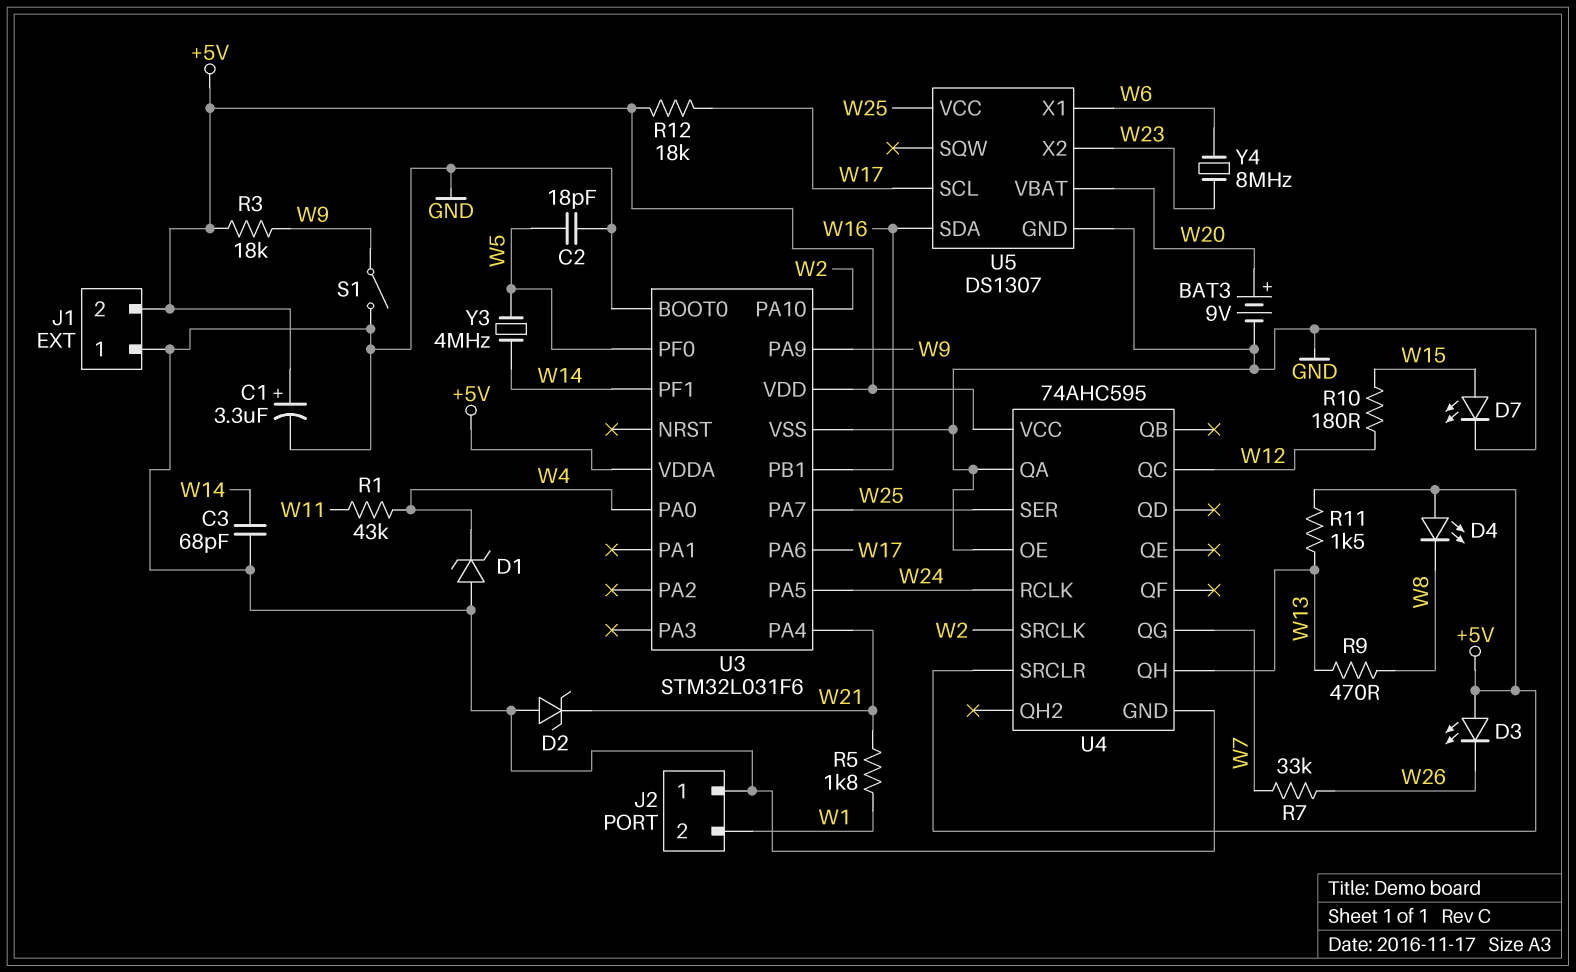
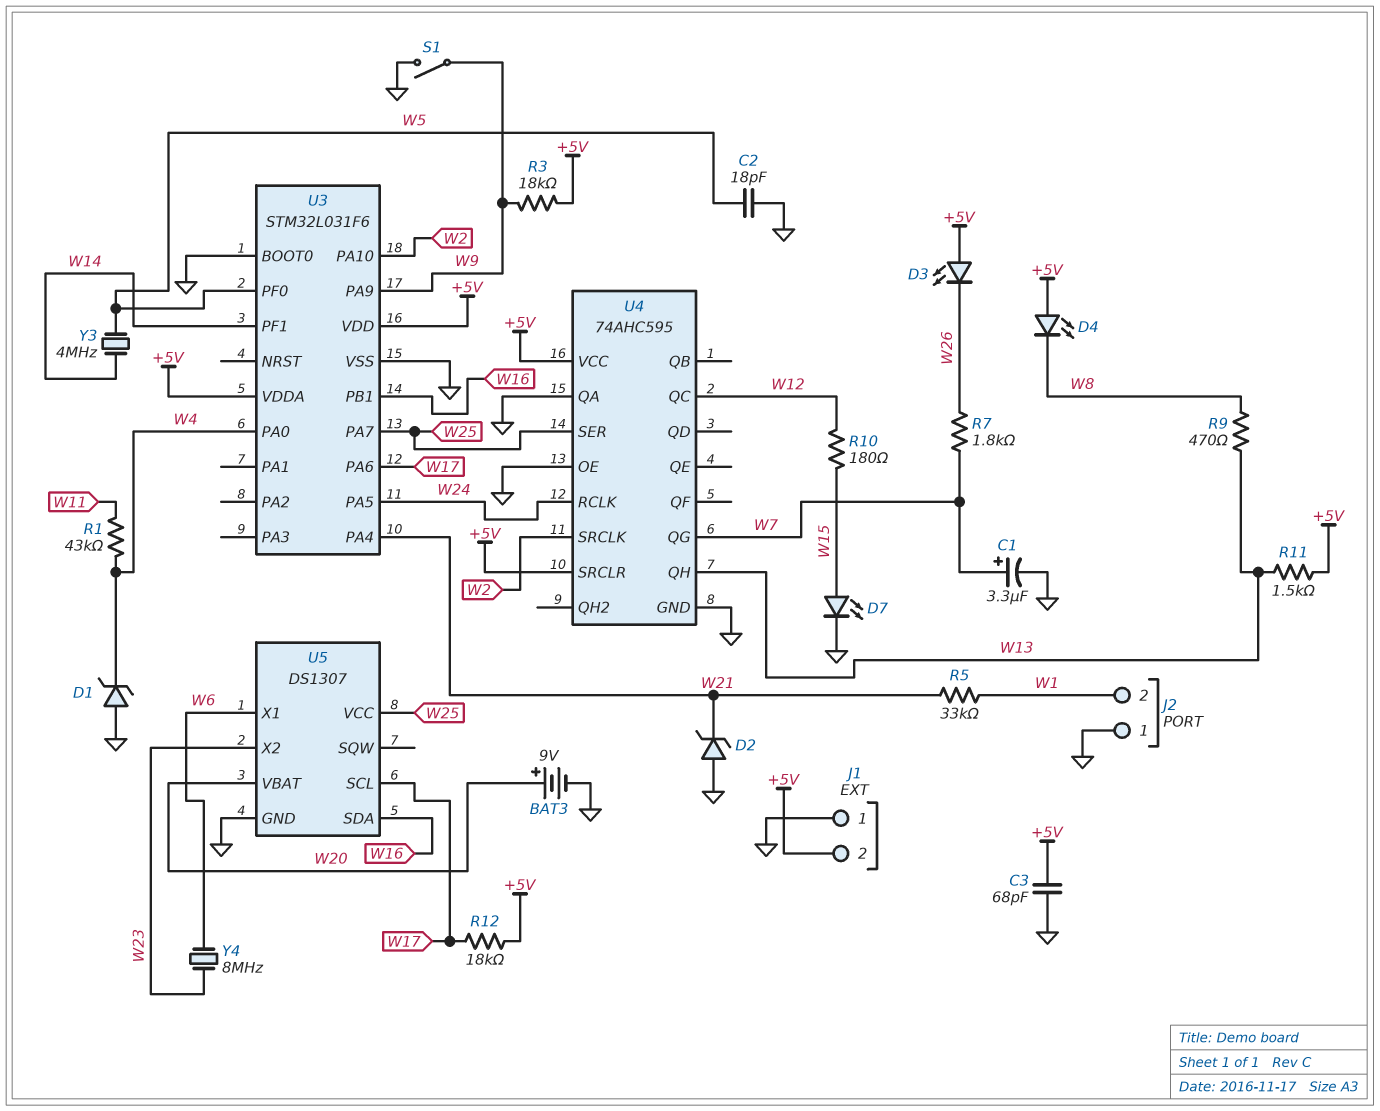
C1: 3.3uF (plus +5V, minus GND) -> 3.3uF (plus W7, minus GND)
C3: 68pF (GND, W14) -> 68pF (+5V, GND)
R5: 1.8k (W1, W21) -> 33k (W1, W21)
R7: 33k (W7, W26) -> 1.8k (W7, W26)

